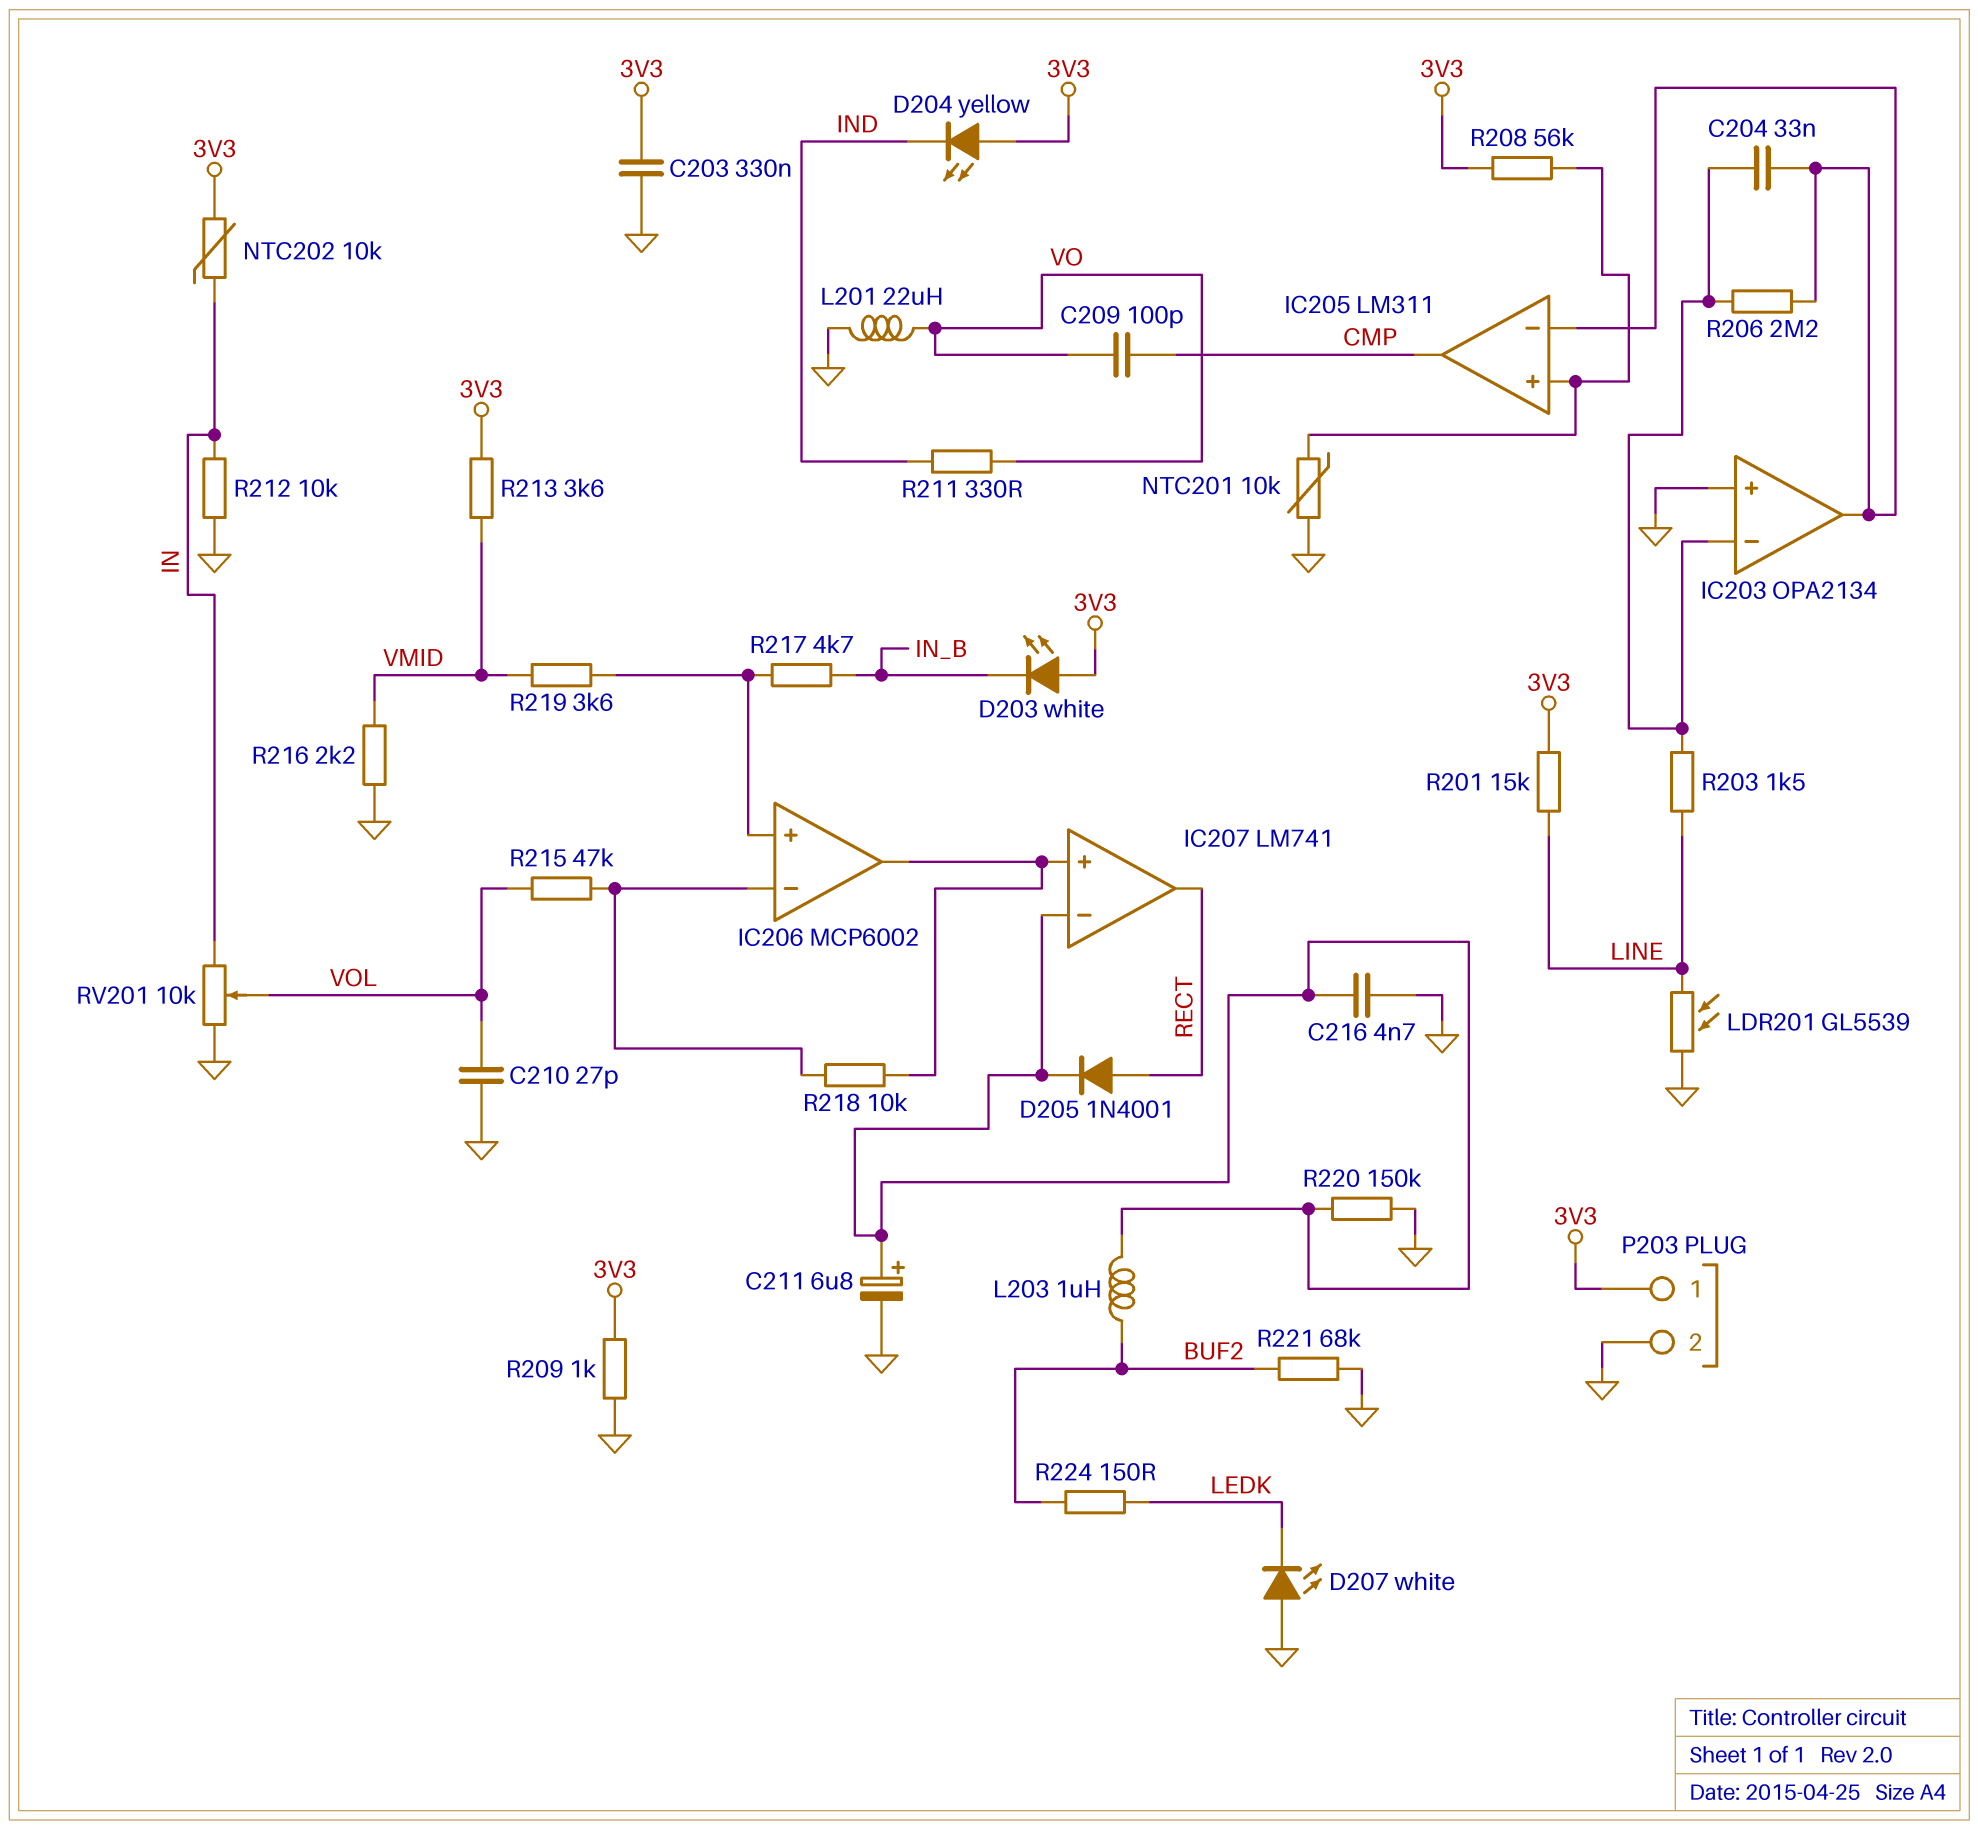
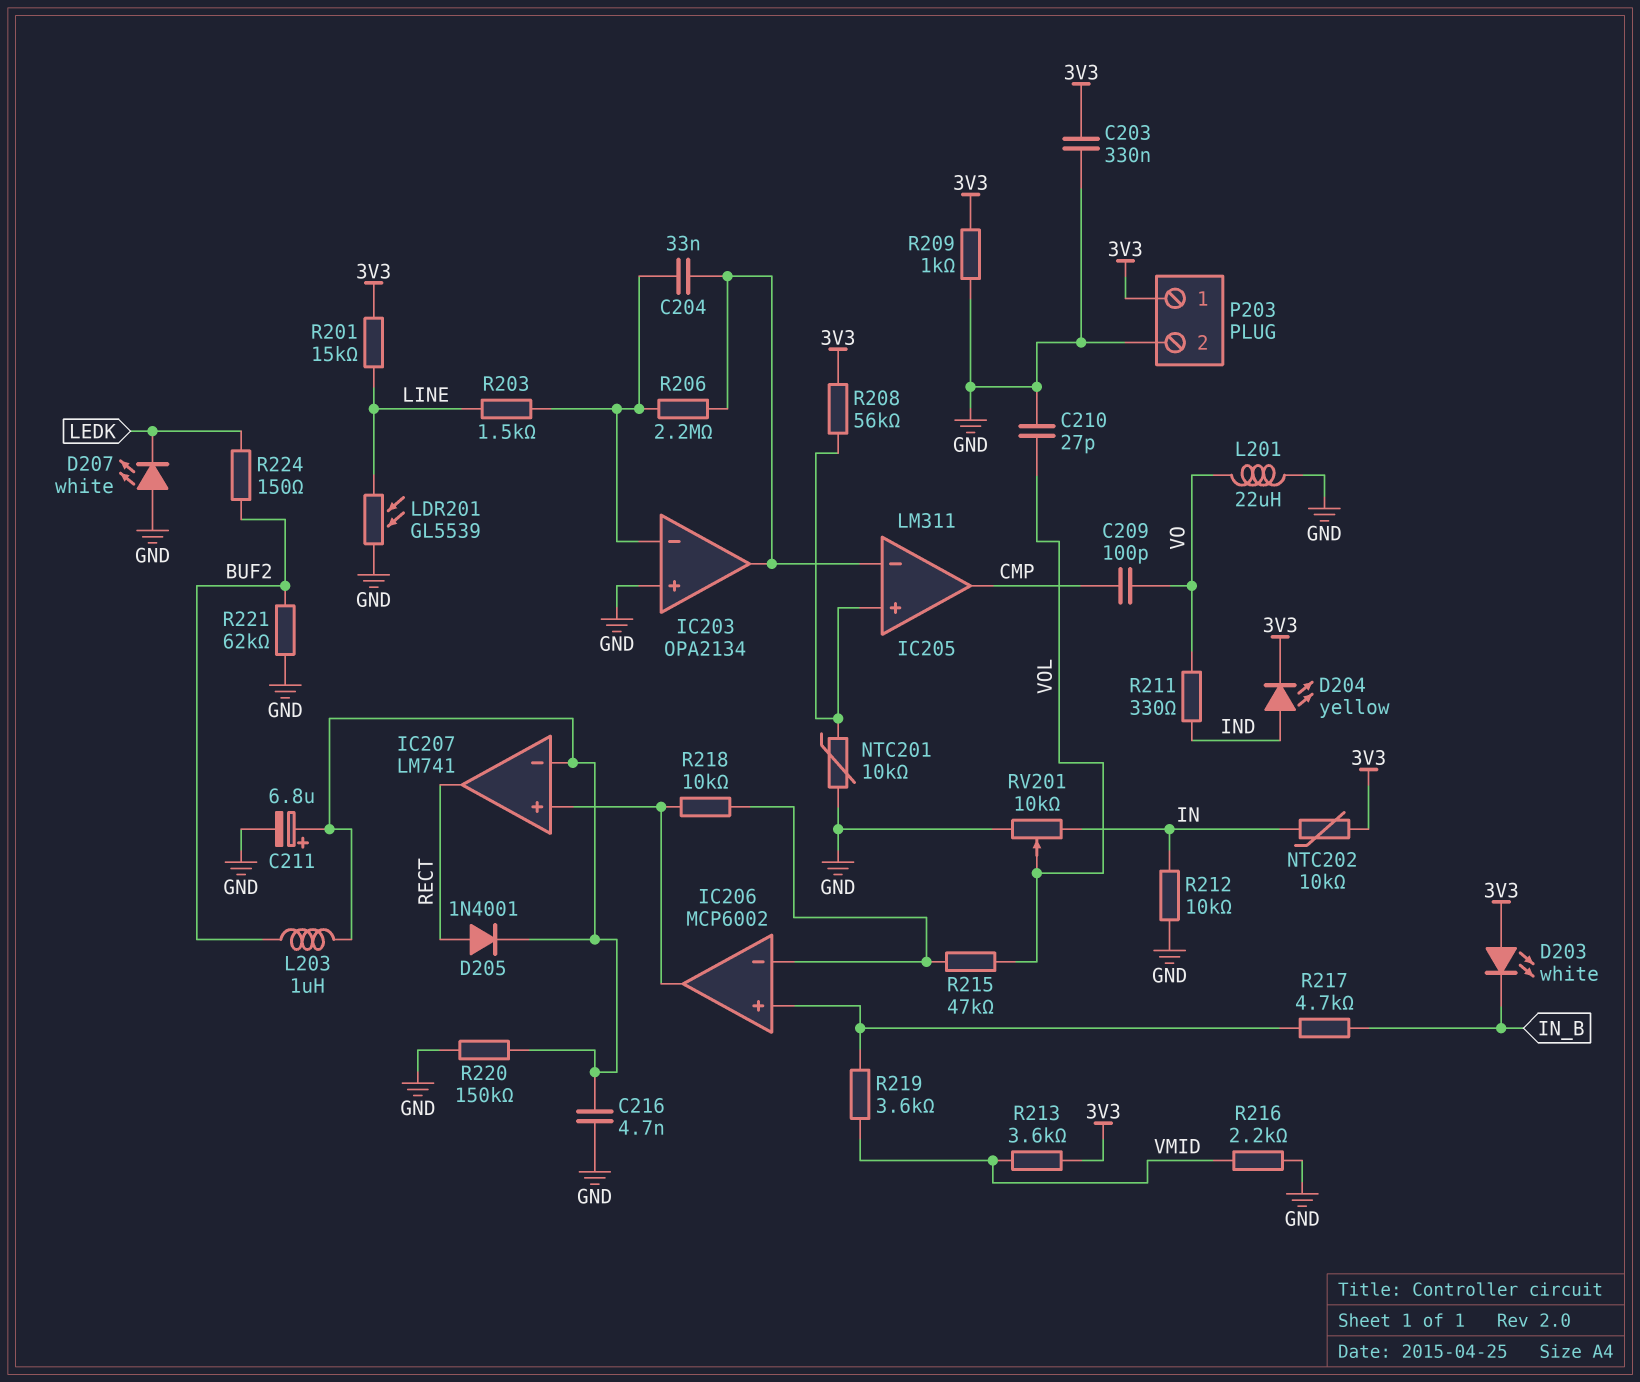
D204: LED yellow (A 3V3, K IND) -> LED yellow (A IND, K 3V3)
R221: 68k (BUF2, GND) -> 62k (BUF2, GND)

